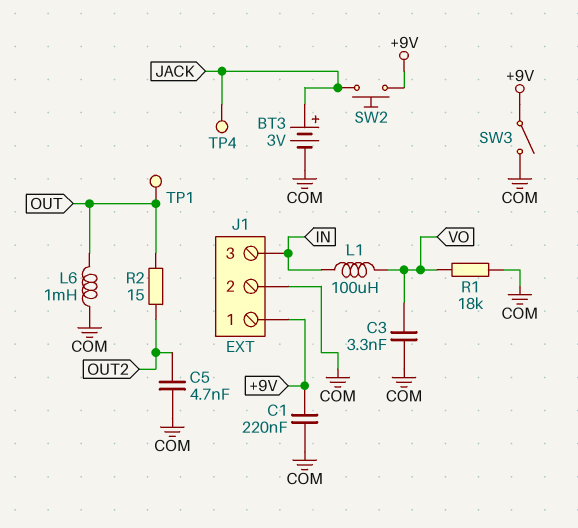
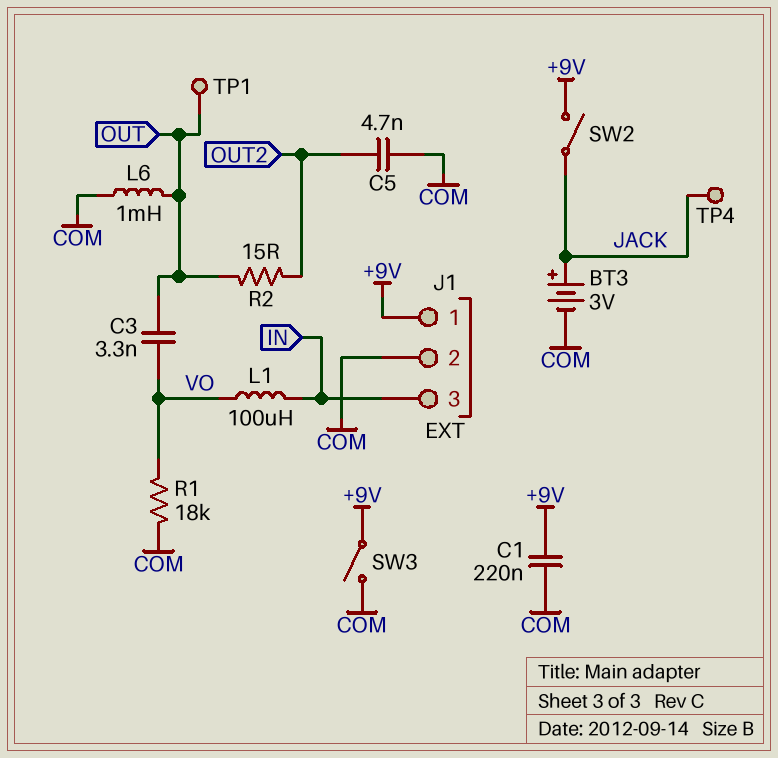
C3: 3.3nF (COM, VO) -> 3.3nF (OUT, VO)
SW2: button (+9V, JACK) -> switch (+9V, JACK)

